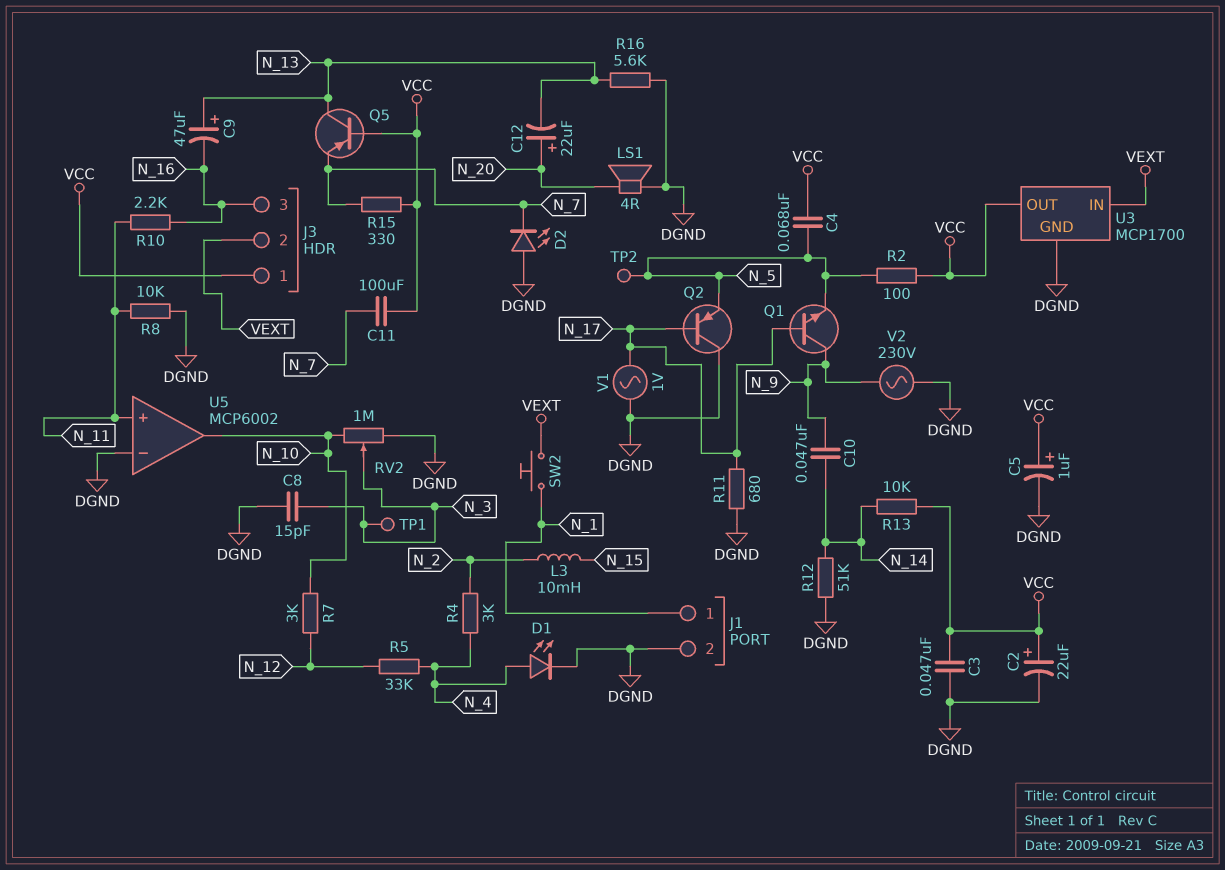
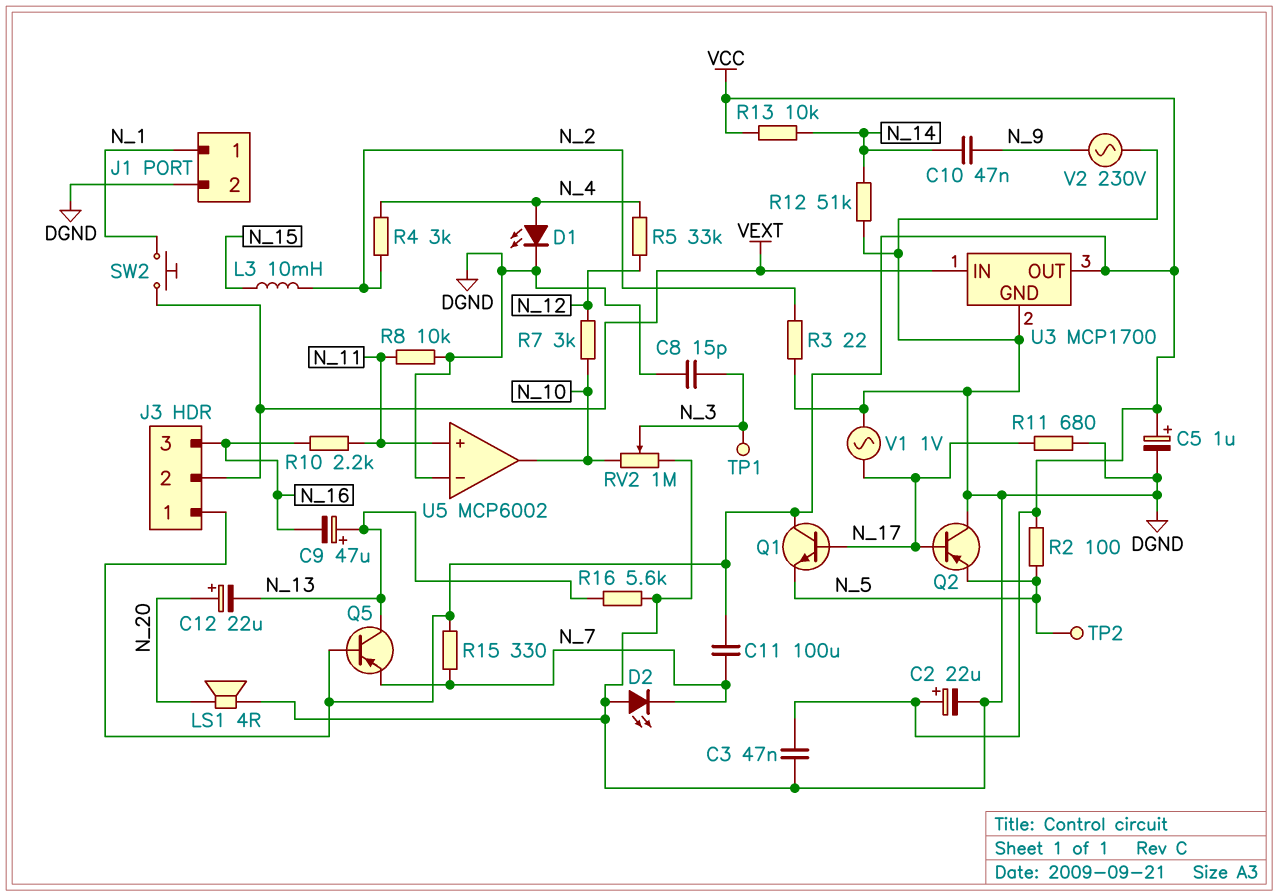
C4: 68nF (N_5, VCC) -> none
Q1: NPN (B N_17, C N_9, E N_5) -> NPN (B N_17, C VCC, E N_5)
R3: none -> 22 (DGND, N_2)

